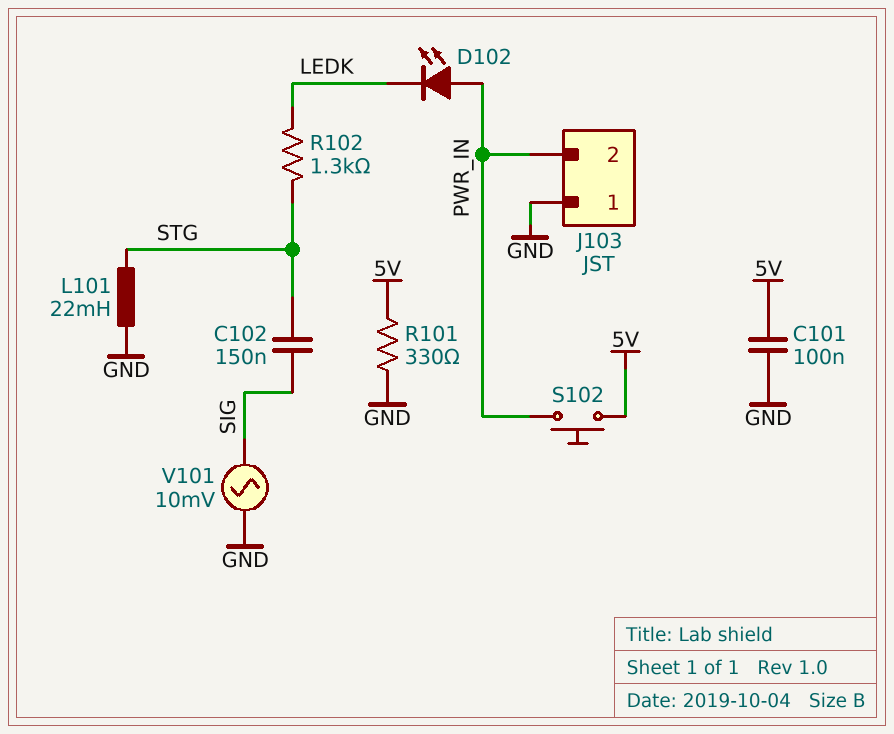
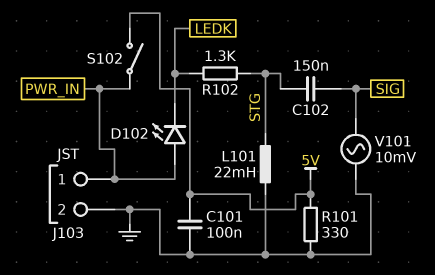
J103 pin 1: GND -> PWR_IN
J103 pin 2: PWR_IN -> GND
S102: button (5V, PWR_IN) -> switch (5V, PWR_IN)

